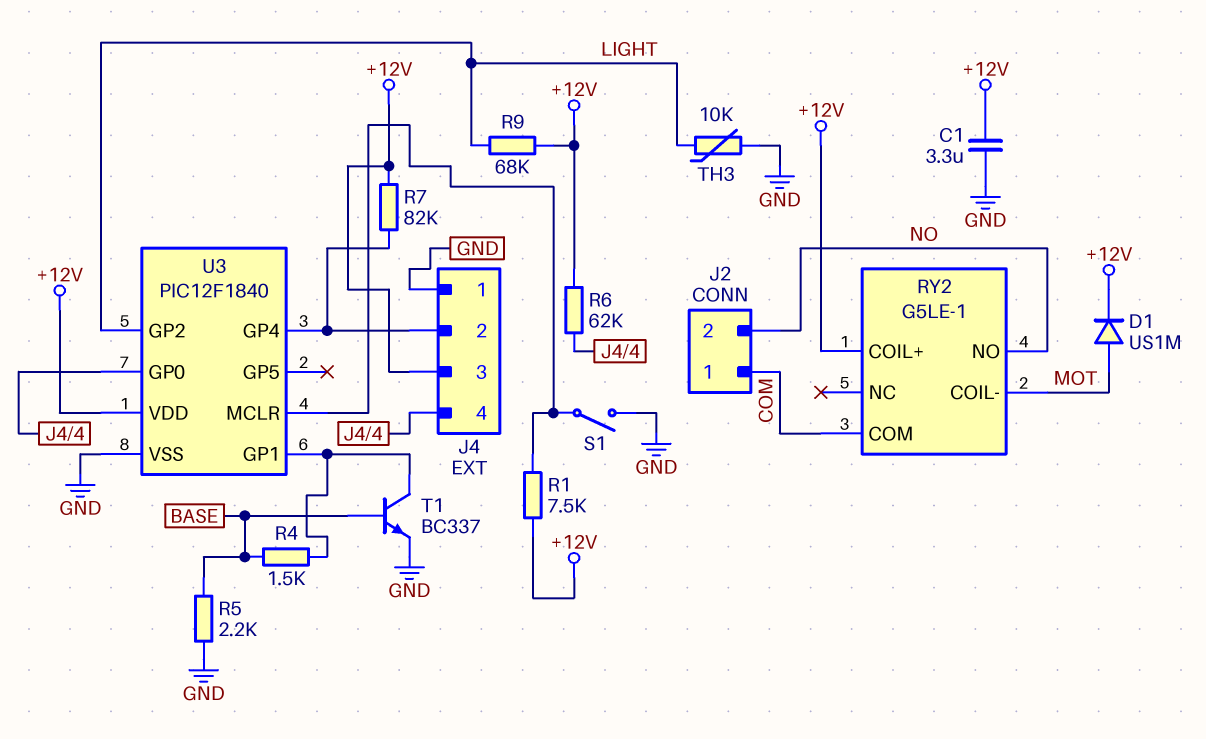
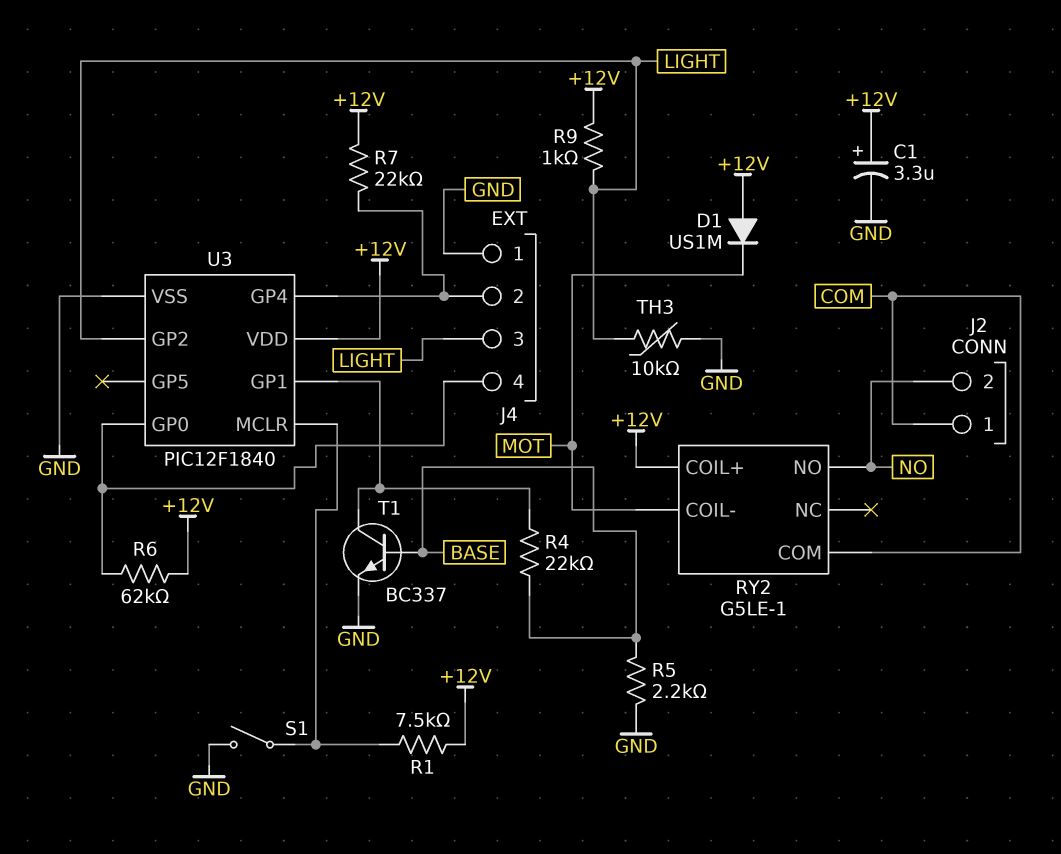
C1: 3.3uF (+12V, GND) -> 3.3uF (plus +12V, minus GND)
D1: diode US1M (A MOT, K +12V) -> diode US1M (A +12V, K MOT)
J4 pin 3: +12V -> LIGHT
R4: 1.5k (BASE, U3/GP1) -> 22k (BASE, U3/GP1)
R7: 82k (+12V, J4/2) -> 22k (+12V, J4/2)
R9: 68k (+12V, LIGHT) -> 1k (+12V, LIGHT)

